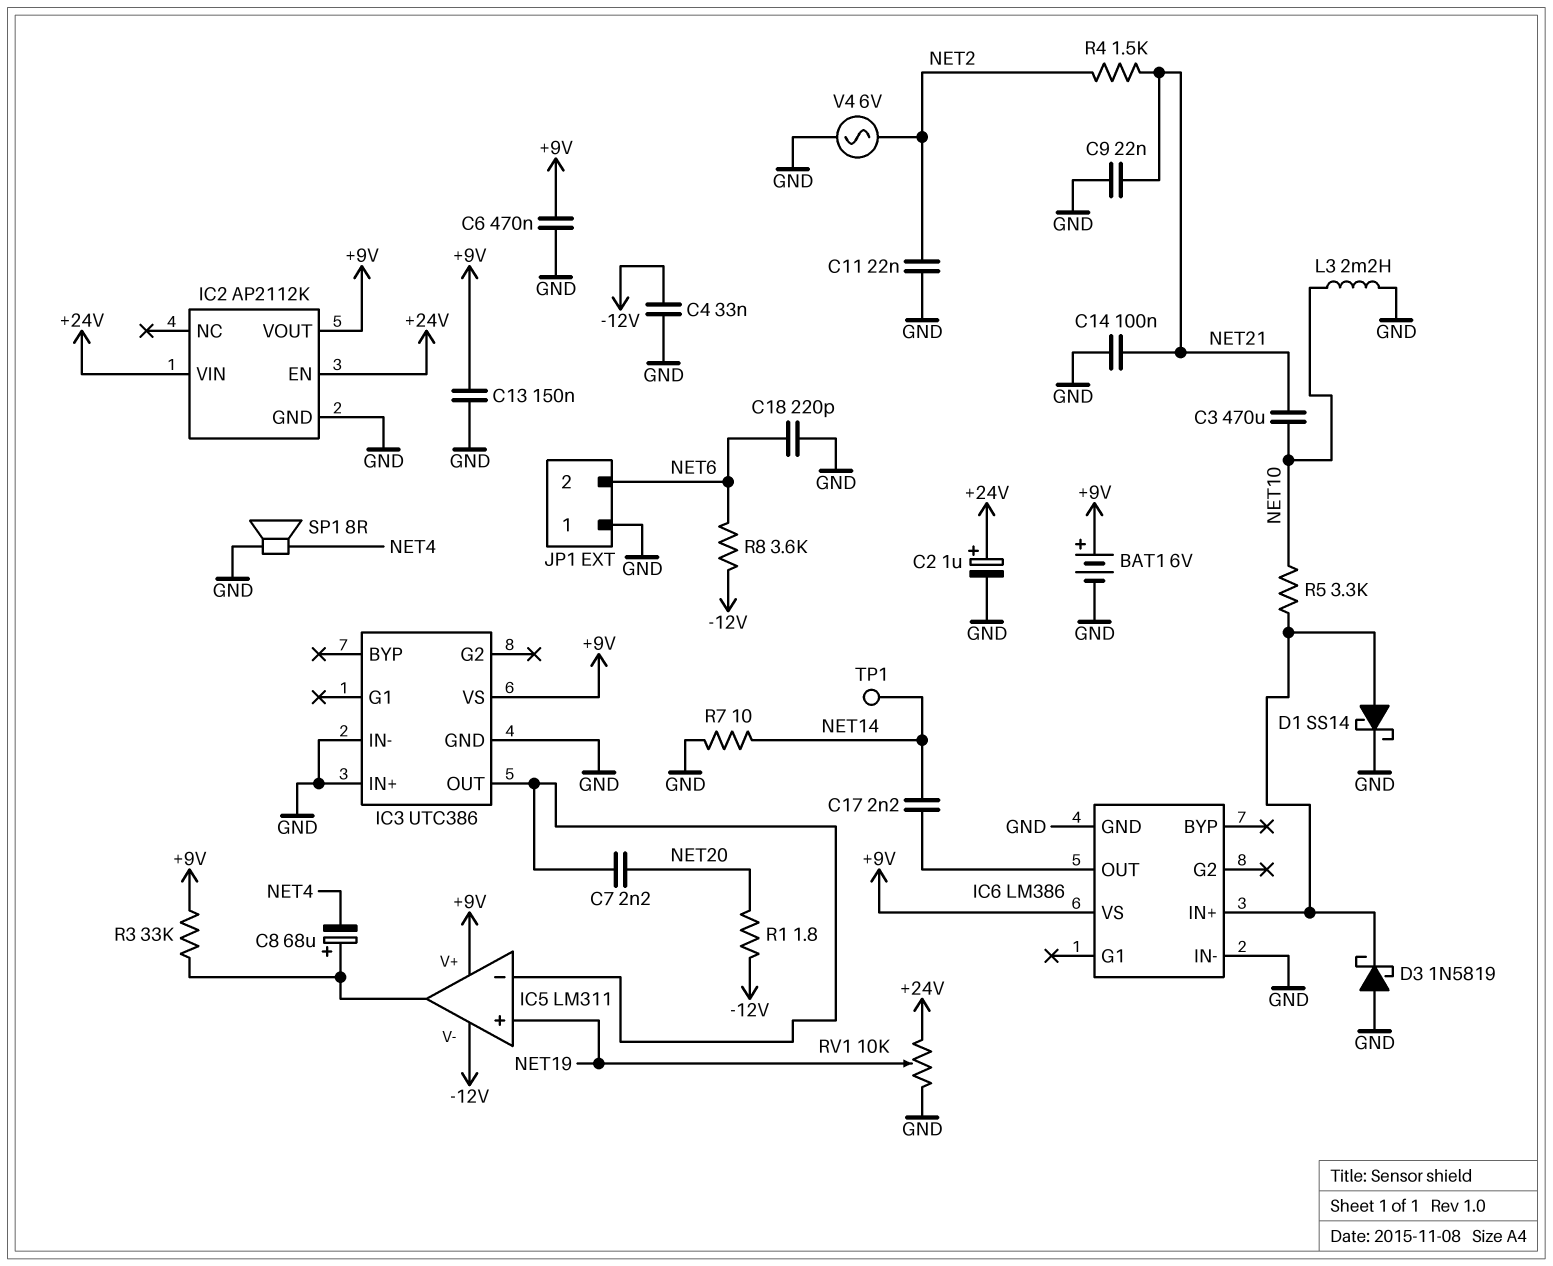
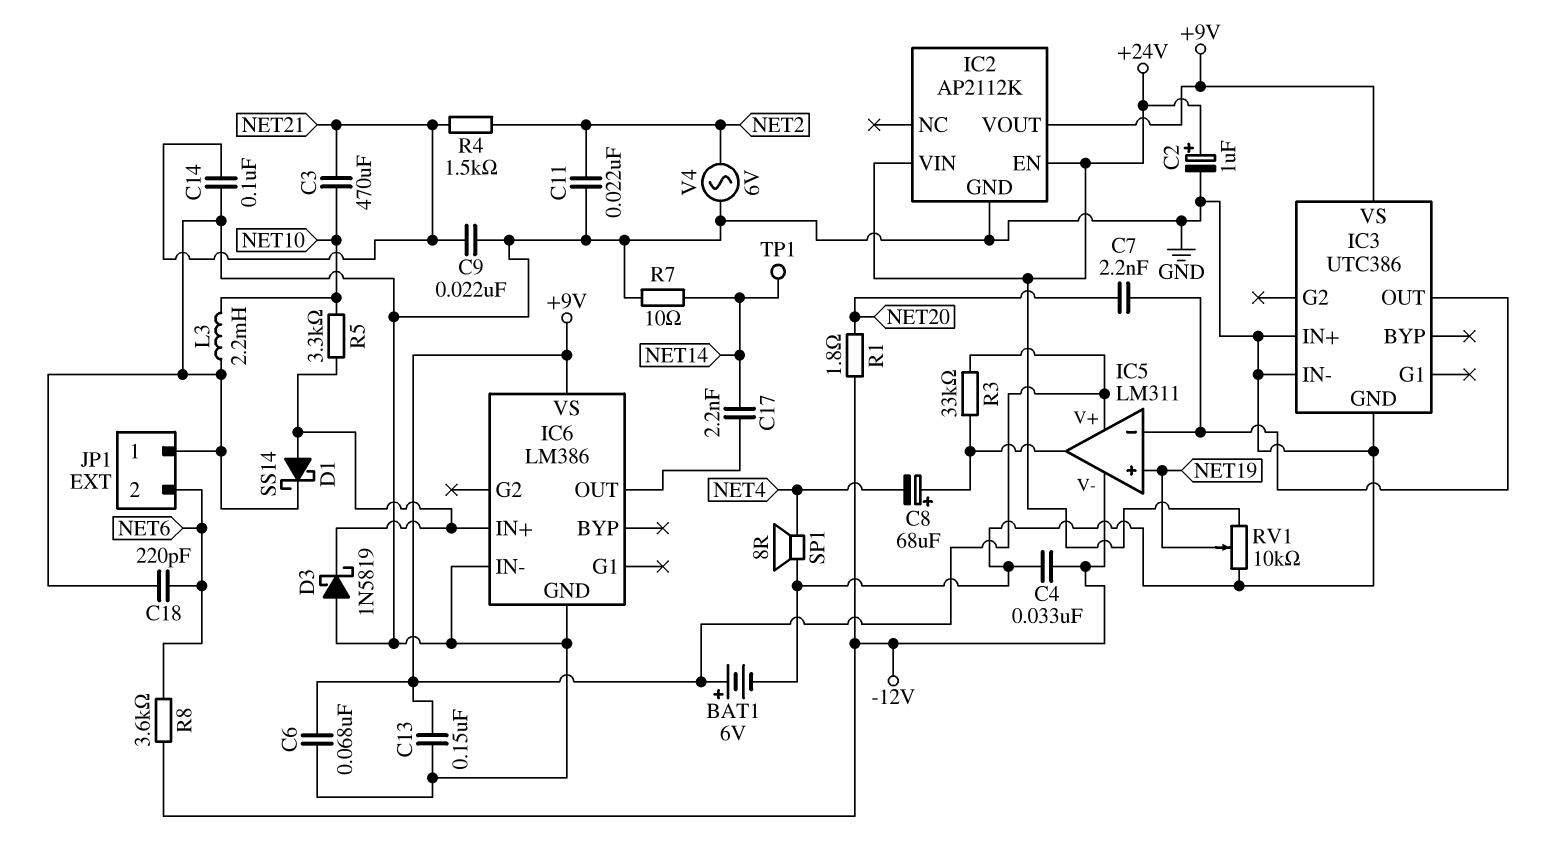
C6: 470nF (+9V, GND) -> 68nF (+9V, GND)

